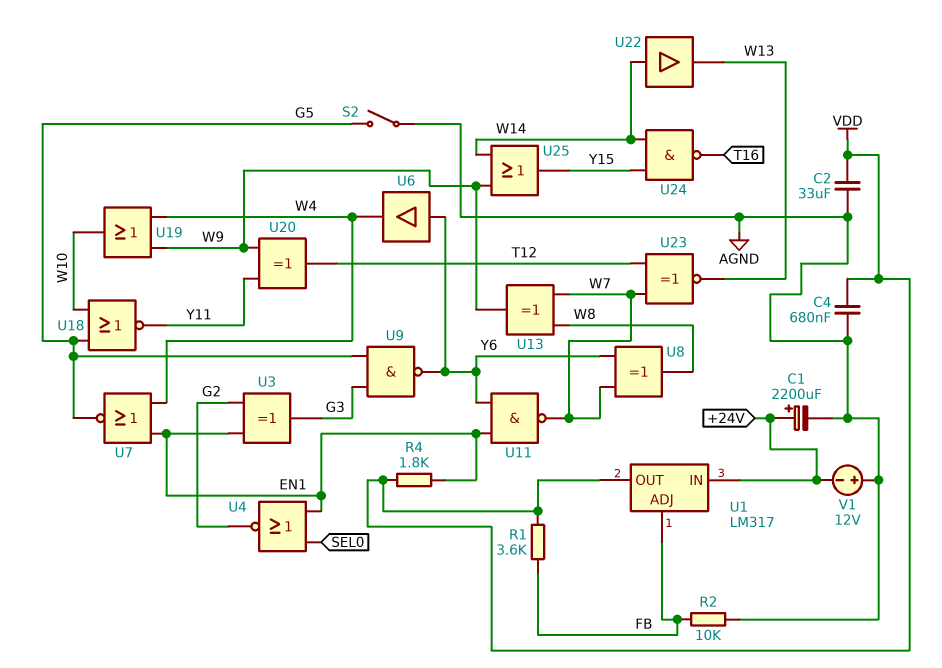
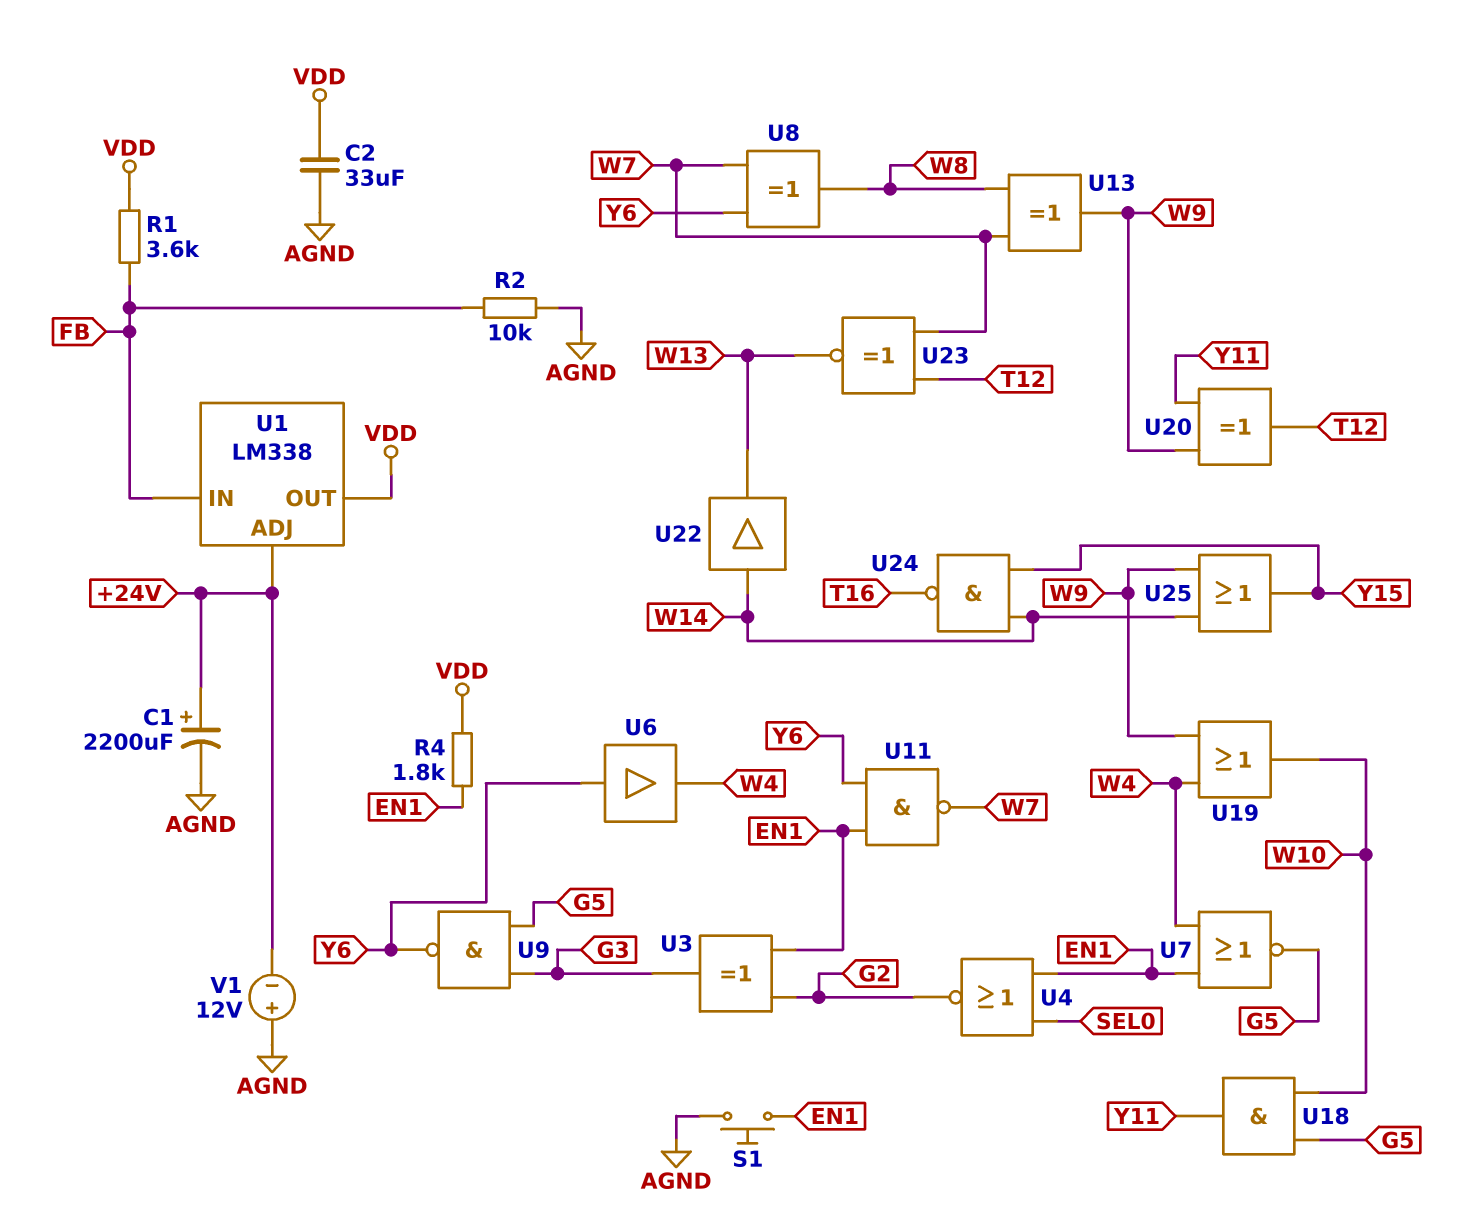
C4: 680nF (AGND, VDD) -> none
S1: none -> button (AGND, EN1)
S2: switch (AGND, G5) -> none
U1: LM317 -> LM338
U1 pin ADJ: FB -> +24V
U1 pin IN: +24V -> FB
U18: NOR (in G5, in W10, out Y11) -> AND (in G5, in W10, out Y11)

